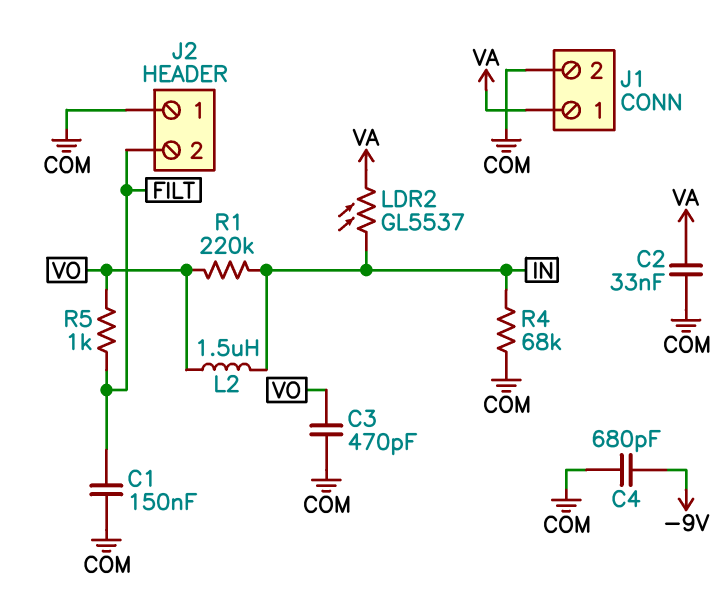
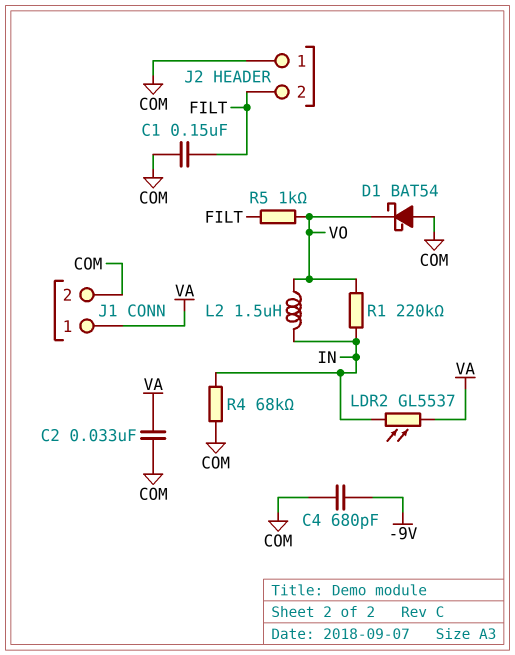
C3: 470pF (COM, VO) -> none
D1: none -> schottky BAT54 (A COM, K VO)

